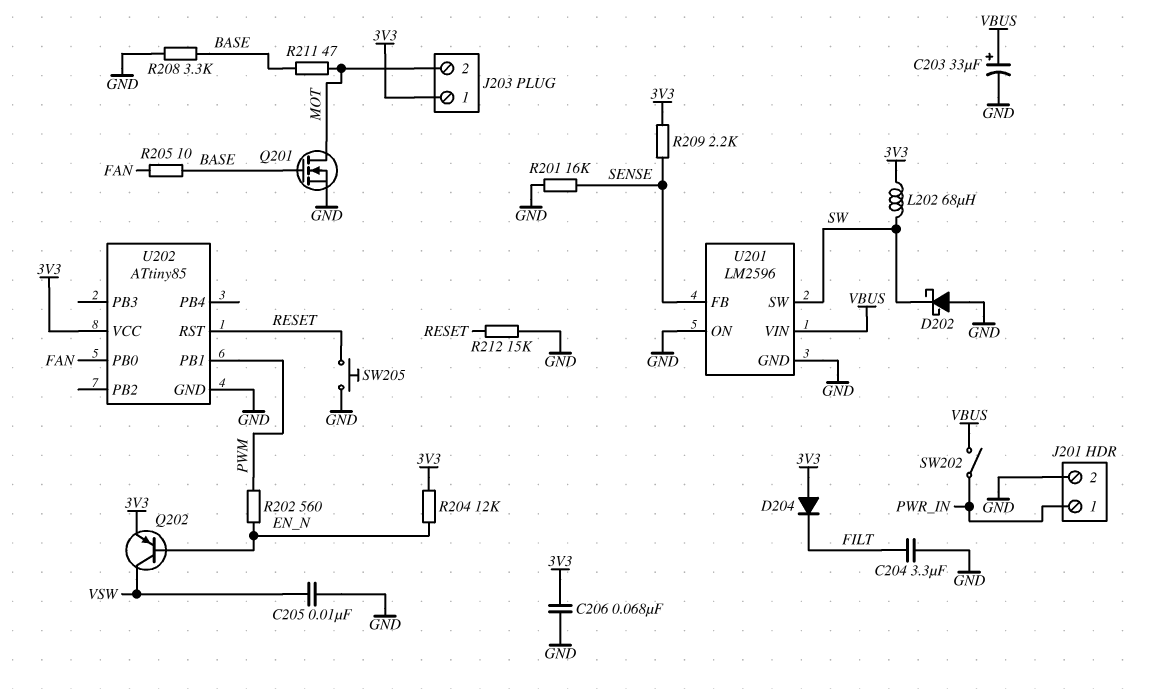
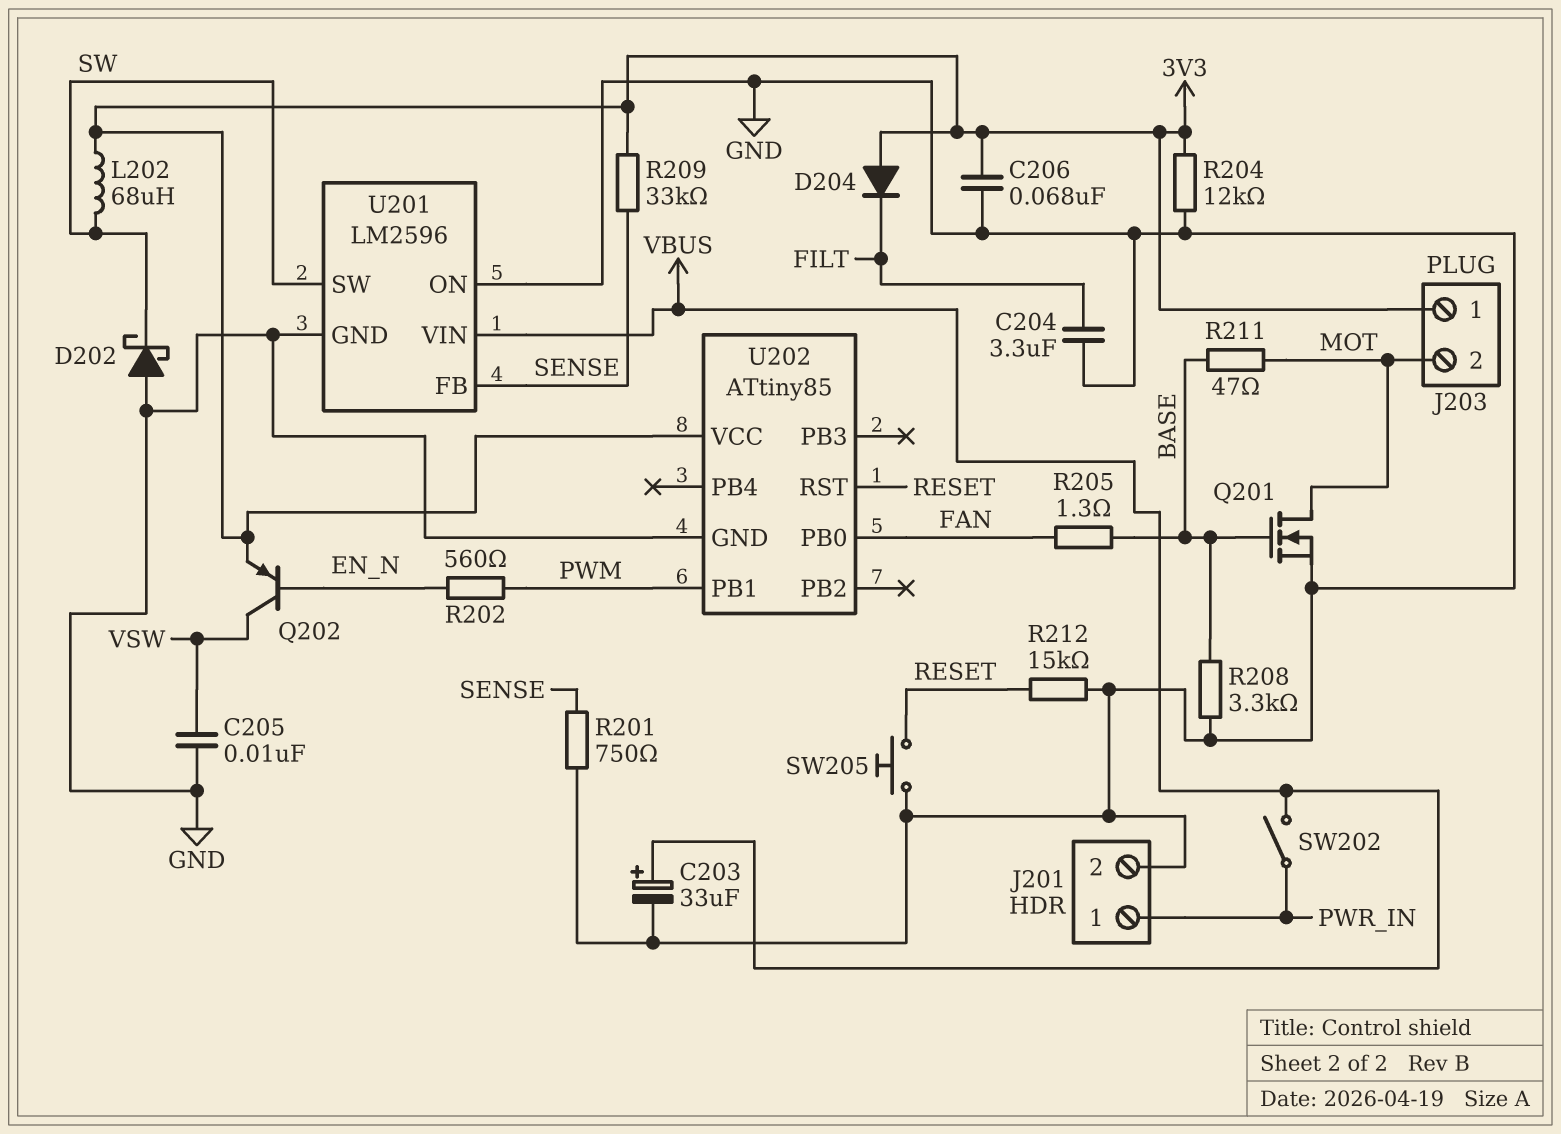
R201: 16k (GND, SENSE) -> 750 (GND, SENSE)
R204: 12k (3V3, EN_N) -> 12k (3V3, GND)
R205: 10 (BASE, FAN) -> 1.3 (BASE, FAN)
R209: 2.2k (3V3, SENSE) -> 33k (3V3, SENSE)

